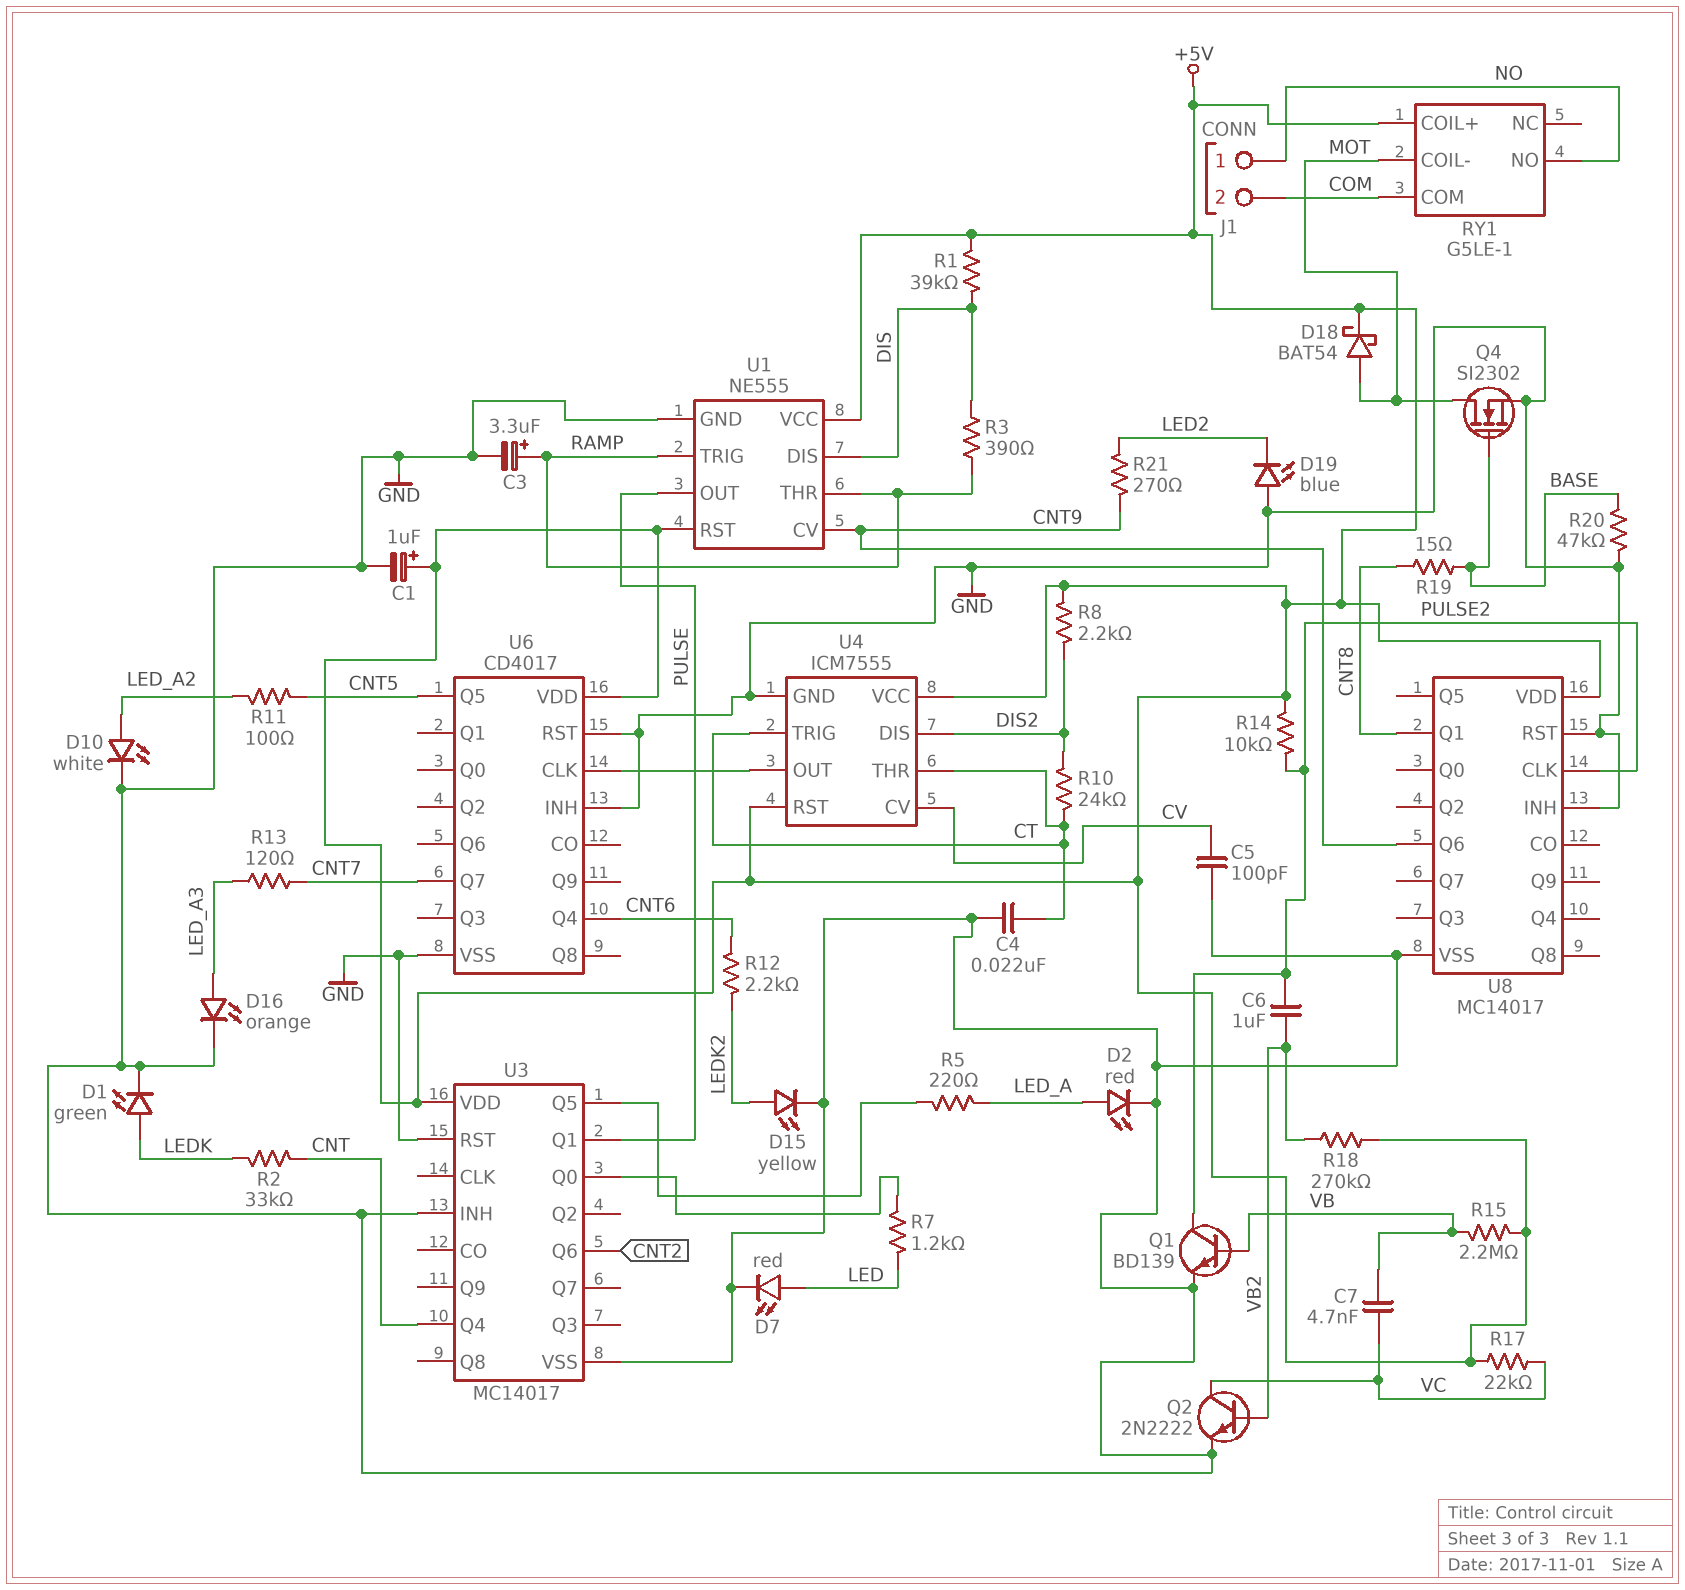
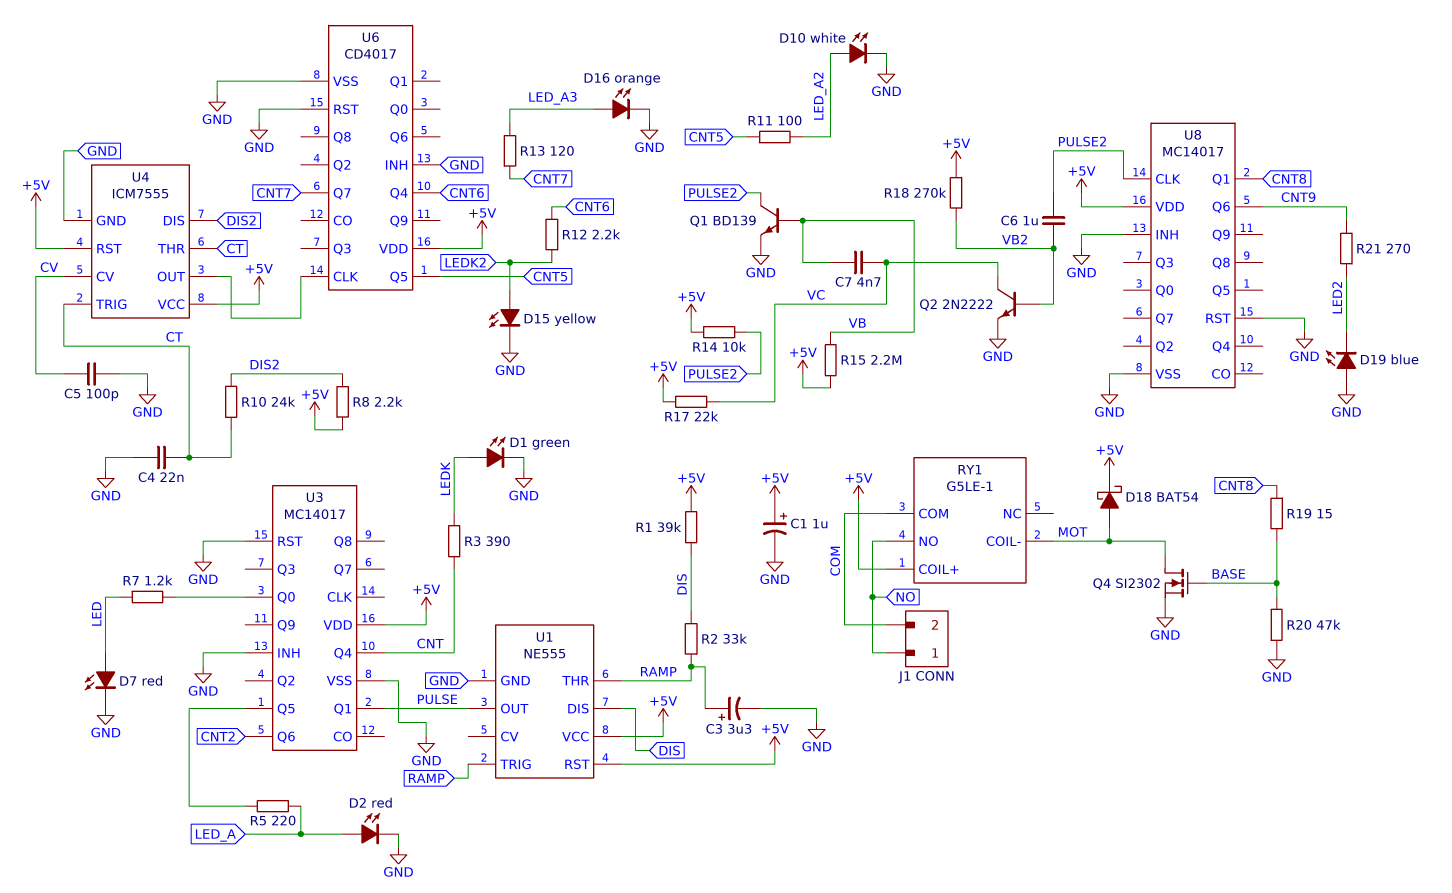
R2: 33k (CNT, LEDK) -> 33k (DIS, RAMP)
R3: 390 (DIS, RAMP) -> 390 (CNT, LEDK)
U1 pin CV: CNT9 -> none

